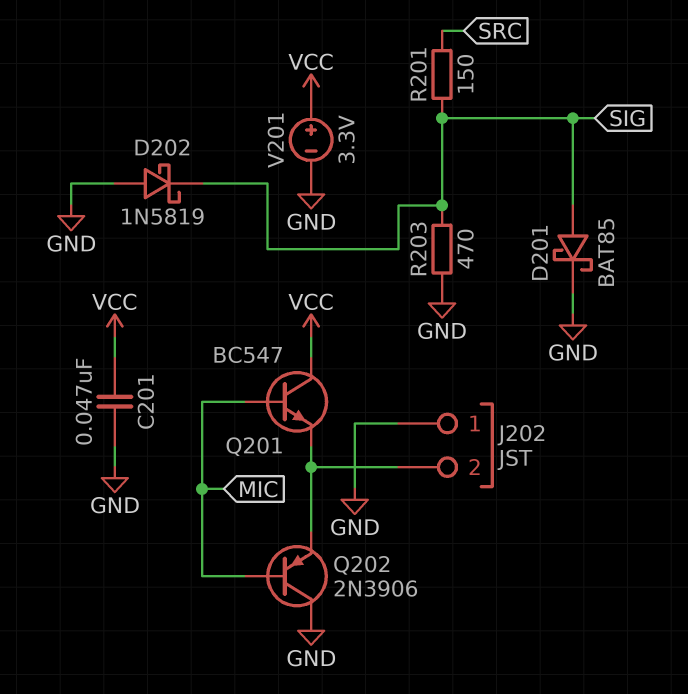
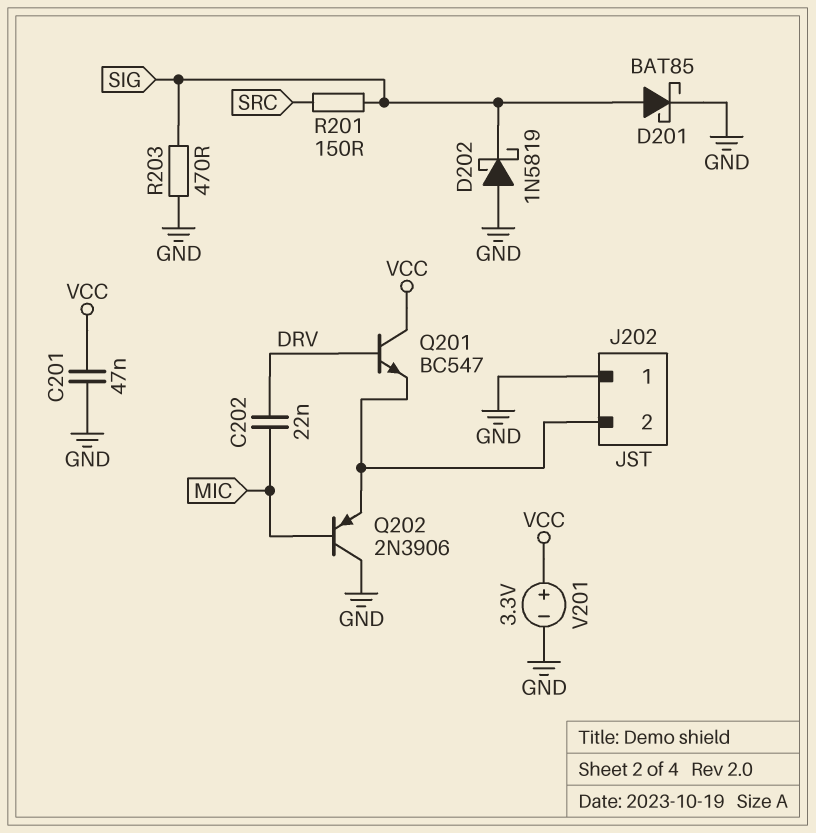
C202: none -> 22nF (DRV, MIC)
Q201: NPN BC547 (B MIC, C VCC, E J202/2) -> NPN BC547 (B DRV, C VCC, E J202/2)

